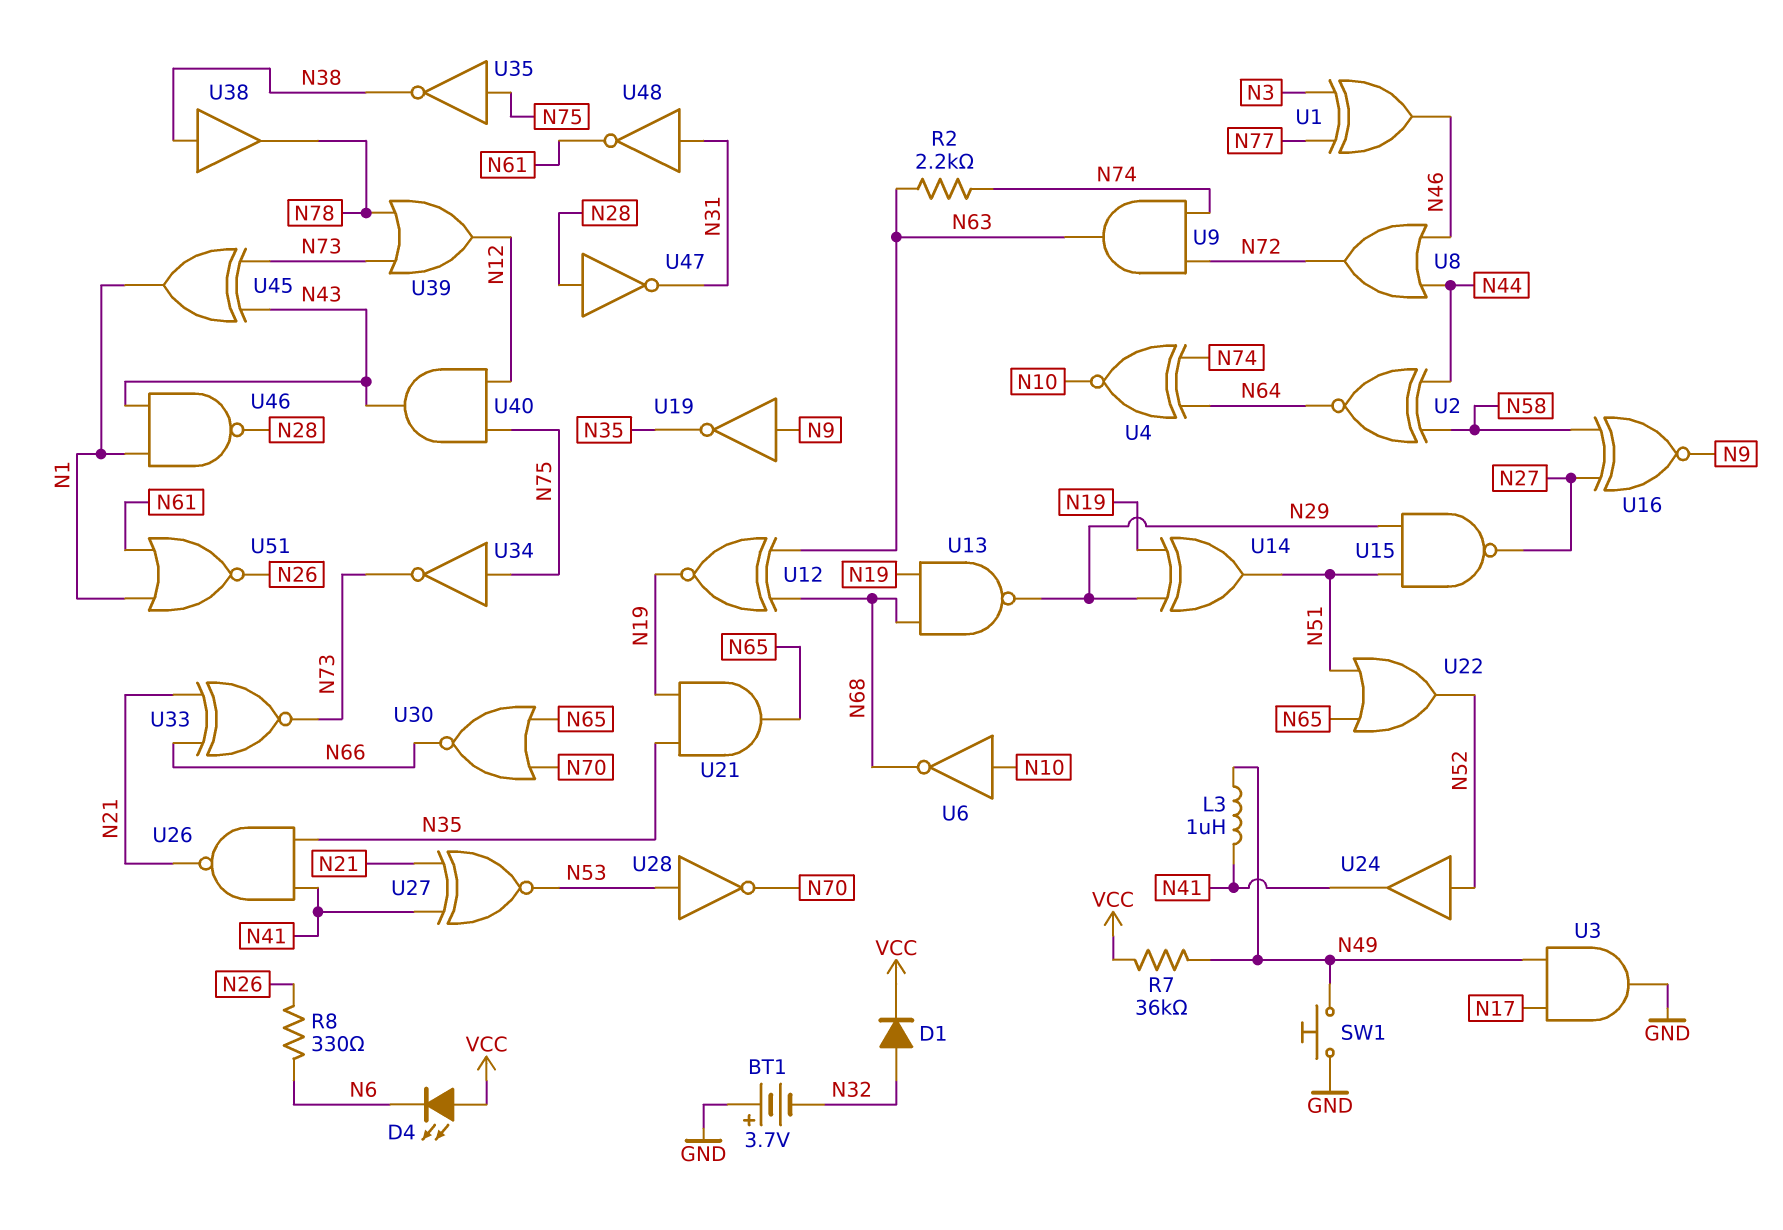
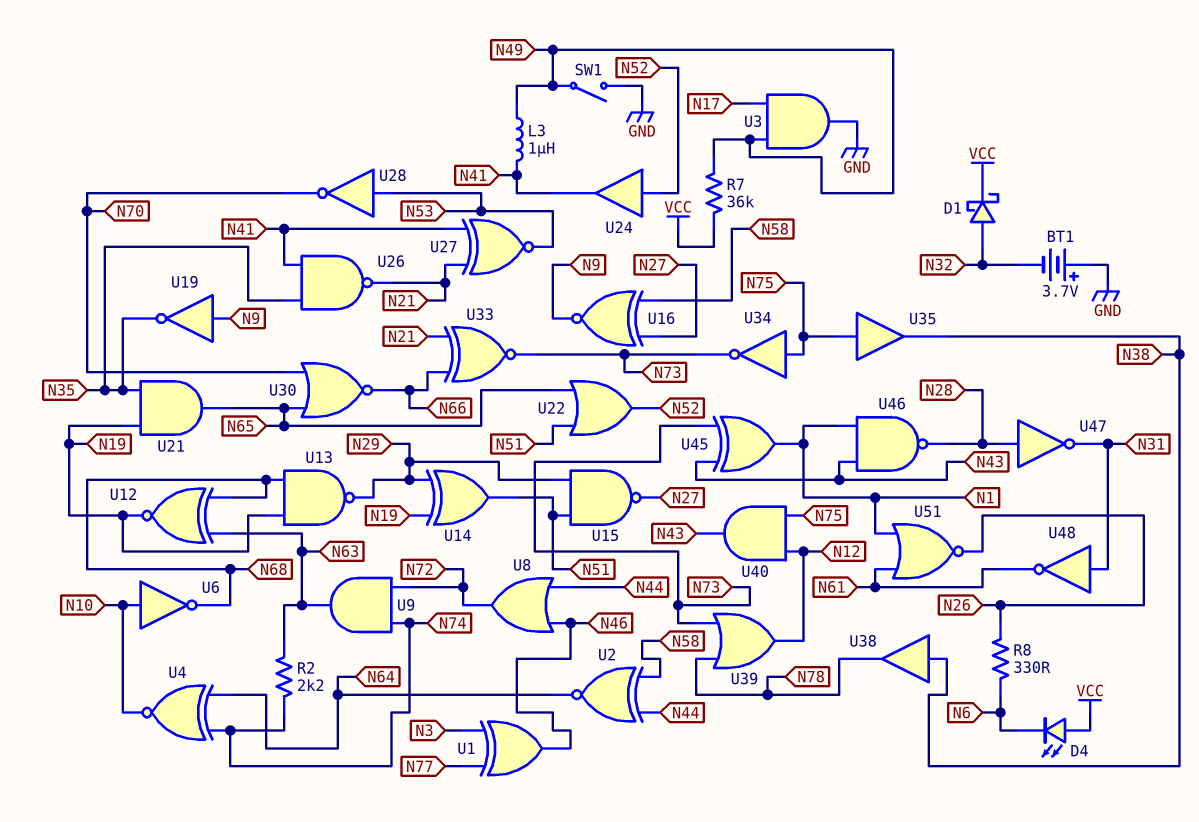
D1: diode (A N32, K VCC) -> schottky (A N32, K VCC)
SW1: button (GND, N49) -> switch (GND, N49)
U35: NOT (in N75, out N38) -> buffer (in N75, out N38)

